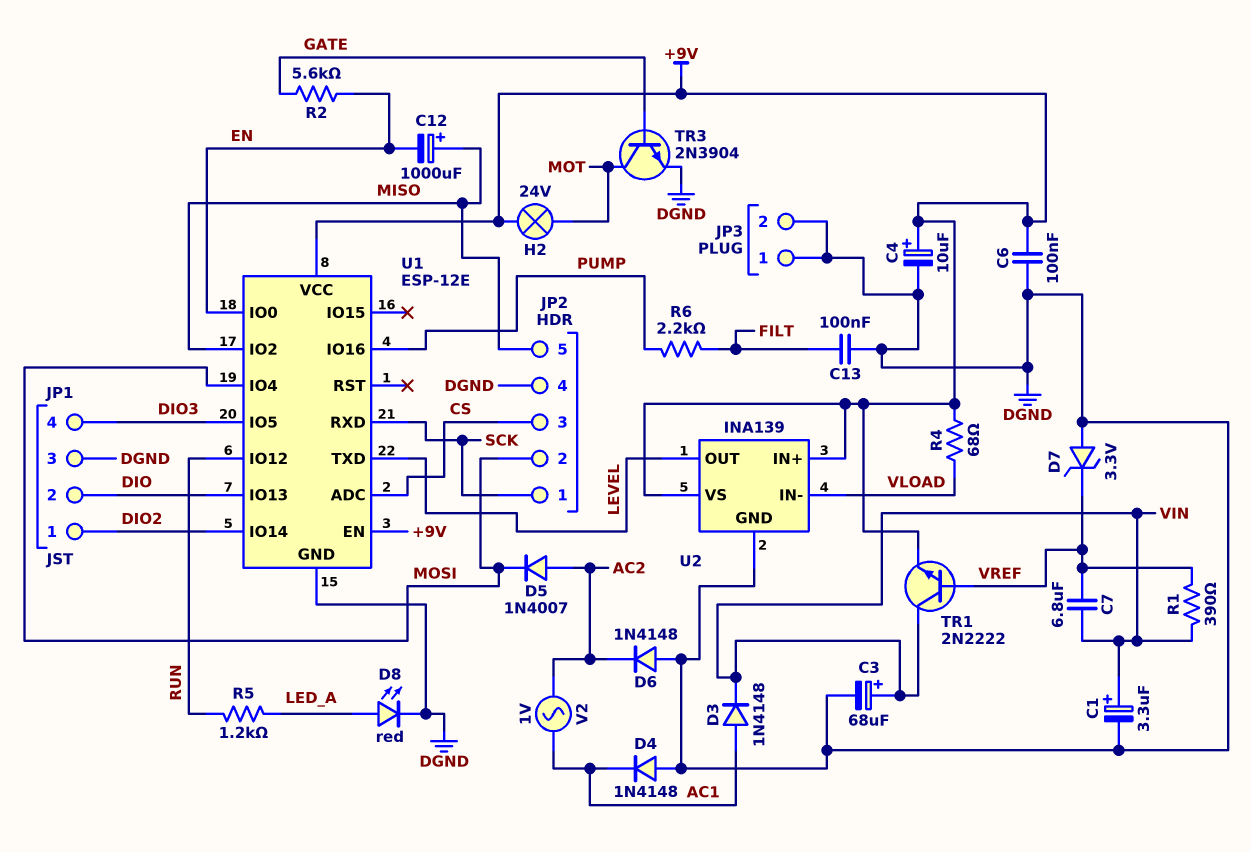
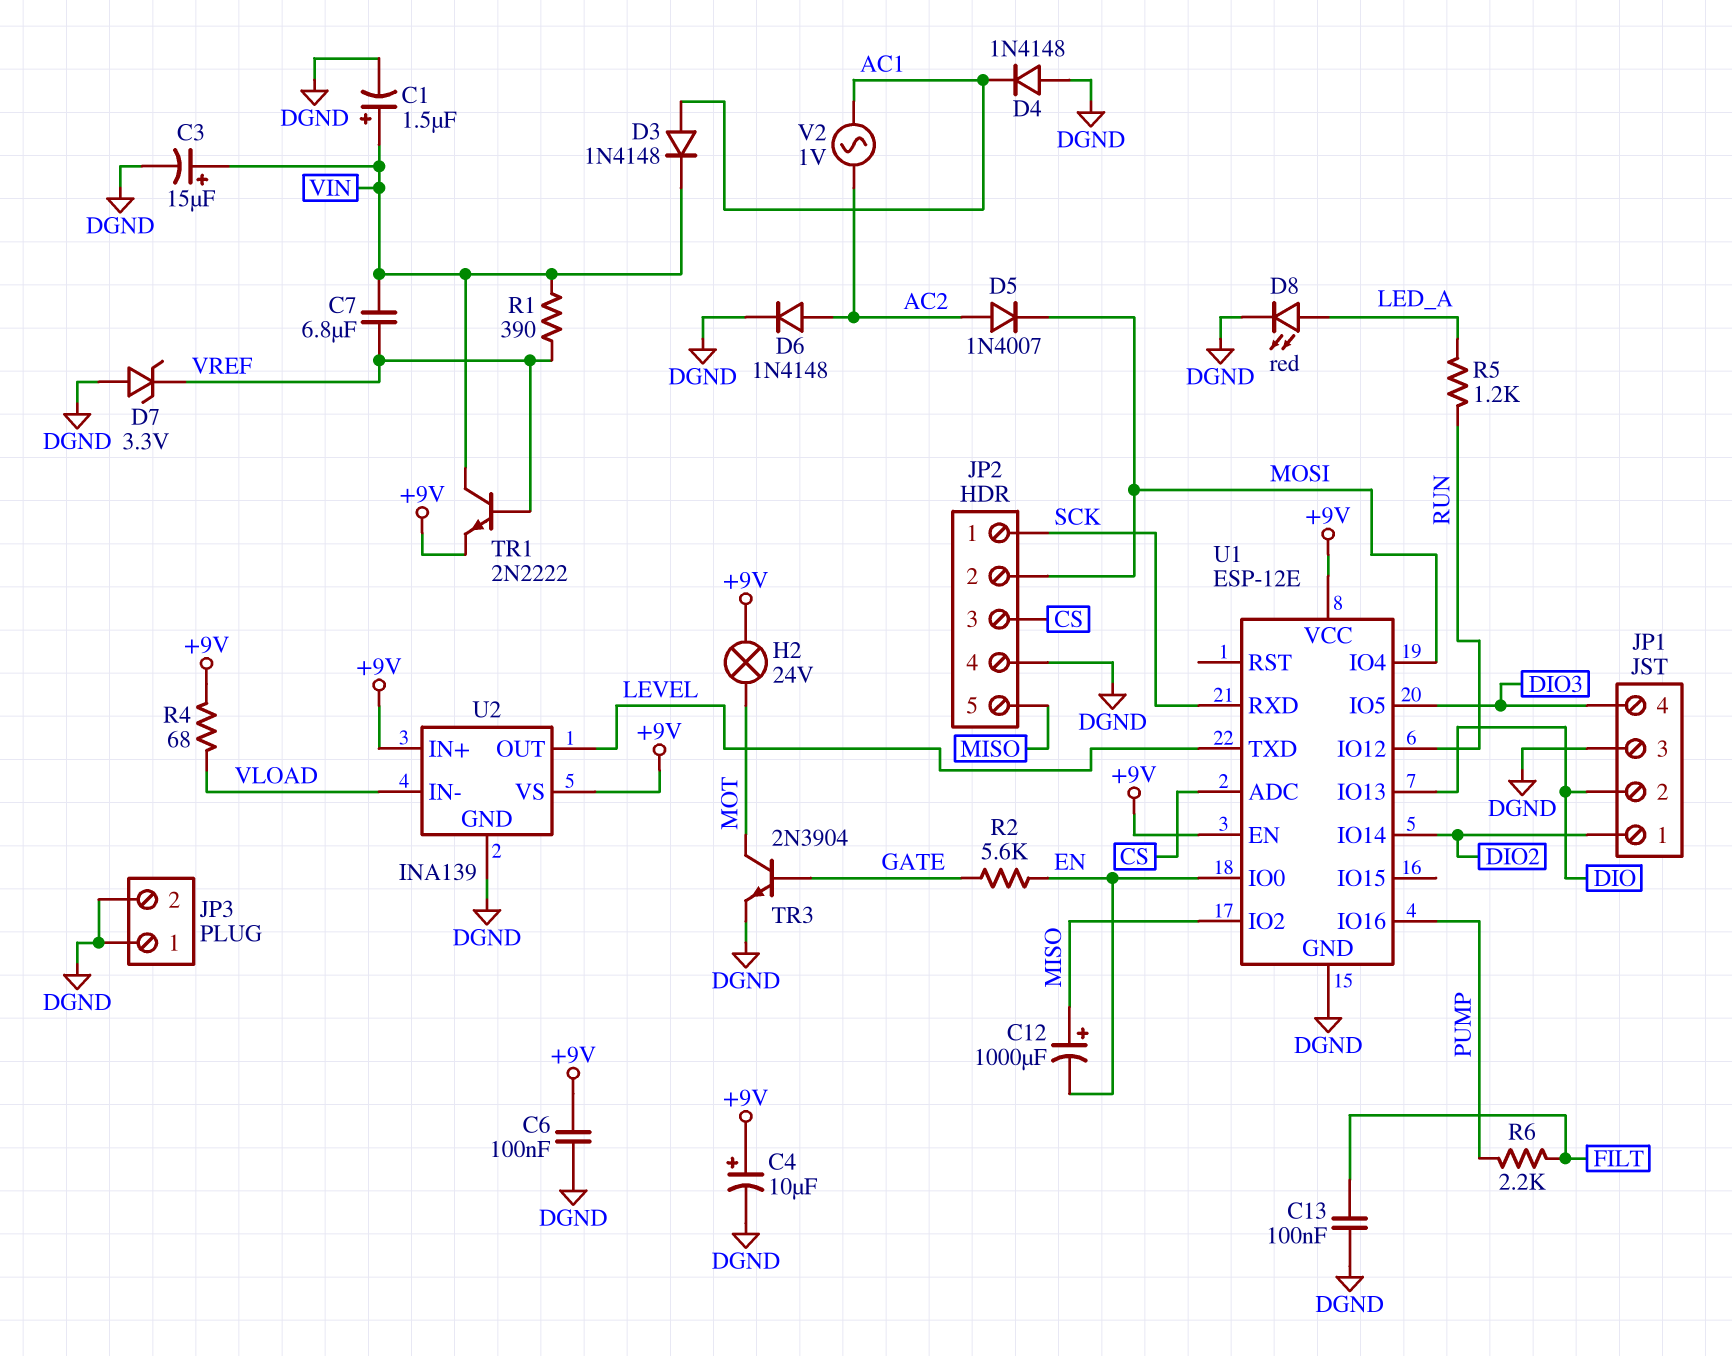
C1: 3.3uF (plus VIN, minus DGND) -> 1.5uF (plus VIN, minus DGND)
C3: 68uF (plus VIN, minus DGND) -> 15uF (plus VIN, minus DGND)
D6: diode 1N4148 (A DGND, K AC2) -> diode 1N4148 (A AC2, K DGND)

